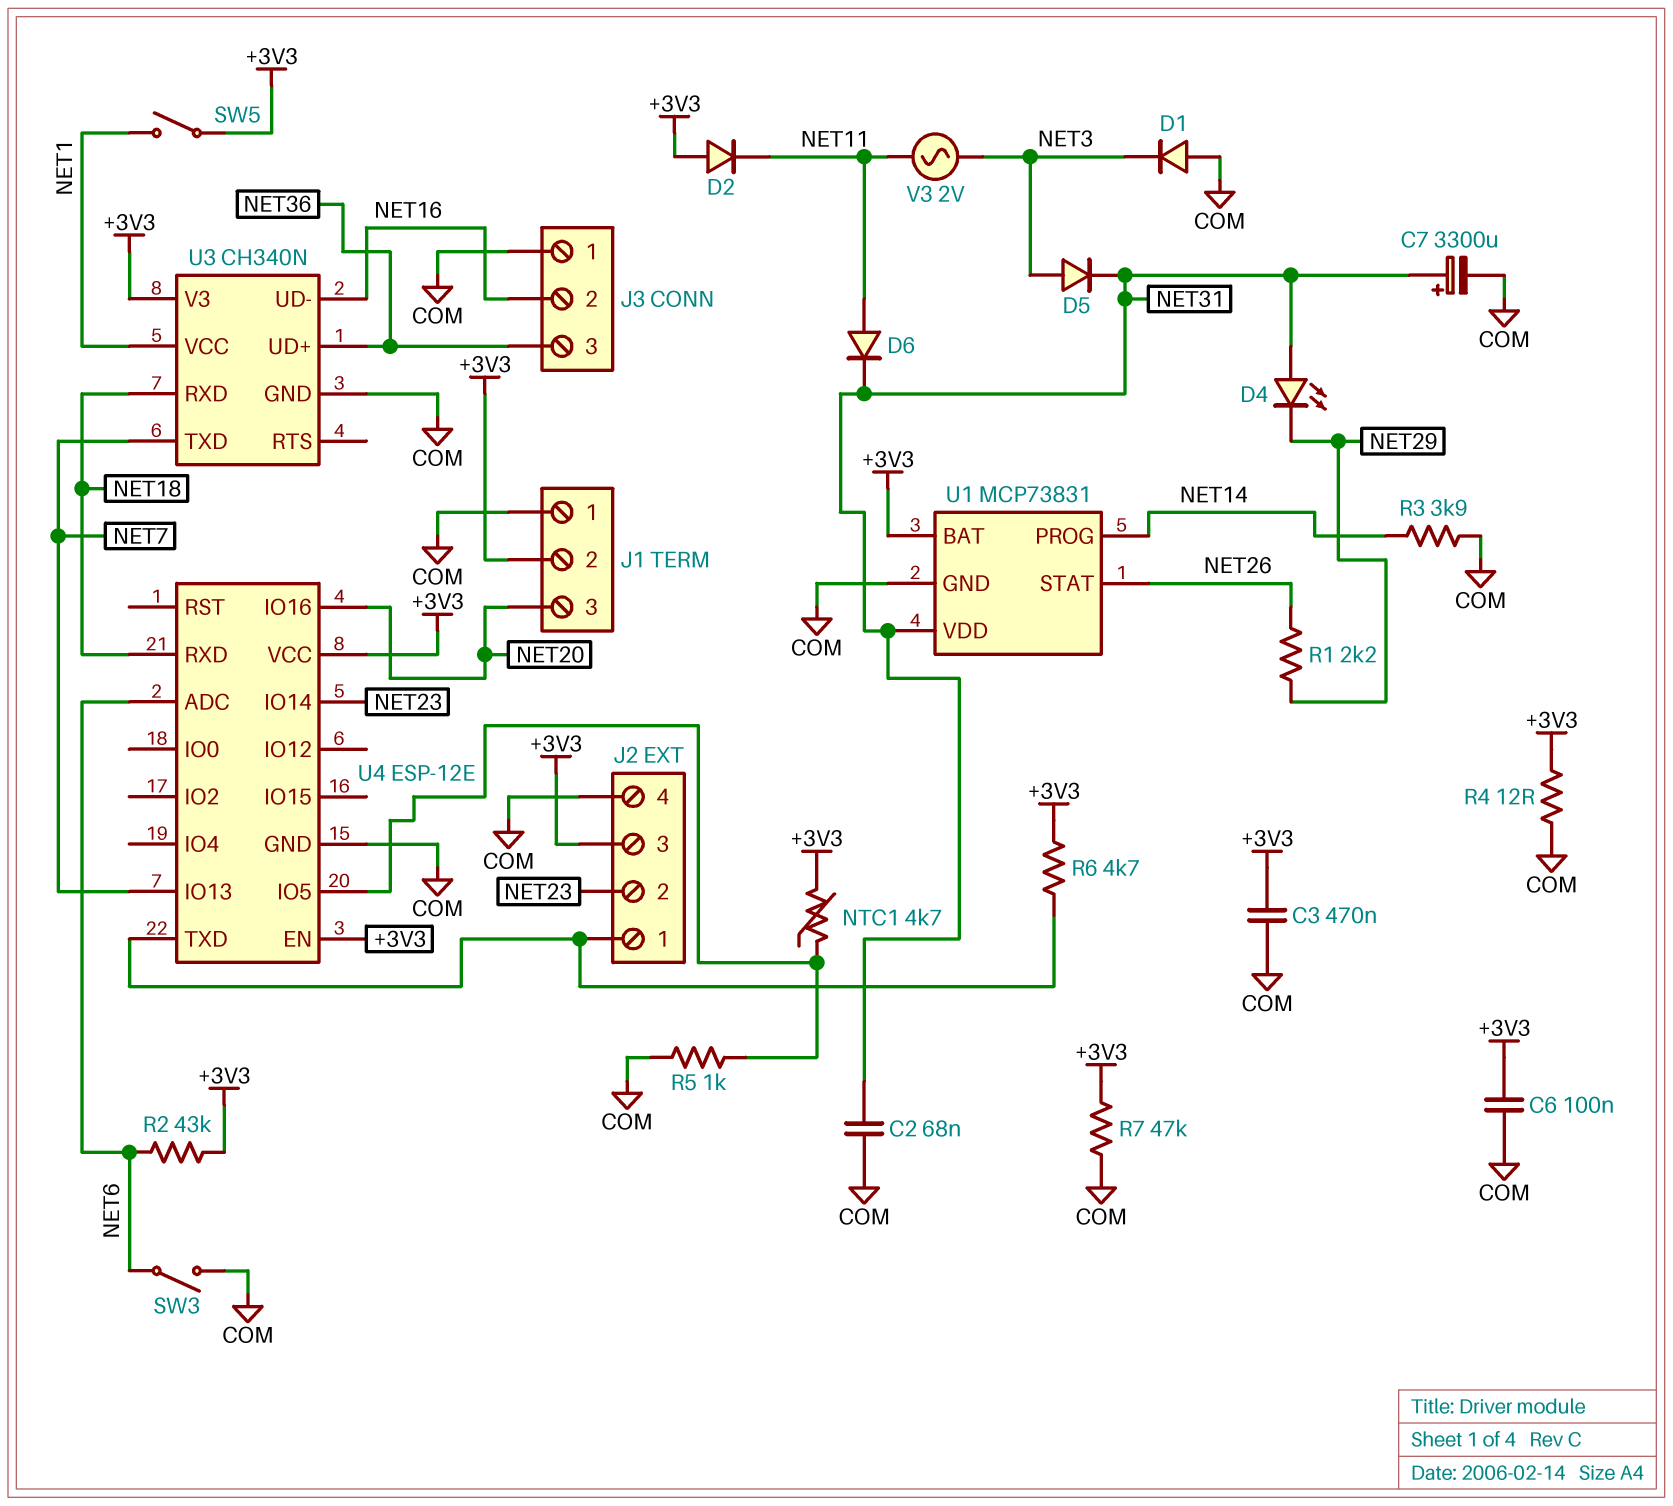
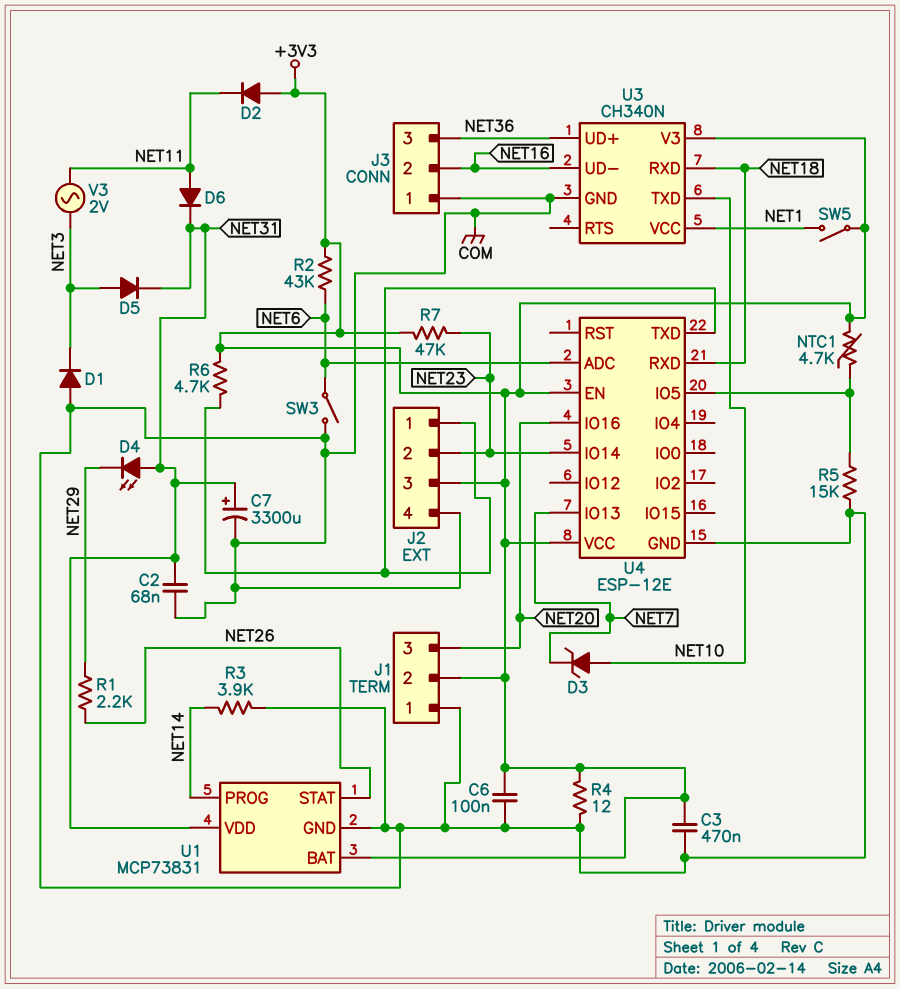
D3: none -> zener (A NET10, K NET7)
R5: 1k (COM, U4/IO5) -> 15k (COM, U4/IO5)
R7: 47k (+3V3, COM) -> 47k (+3V3, NET23)
U3 pin TXD: NET7 -> NET10

